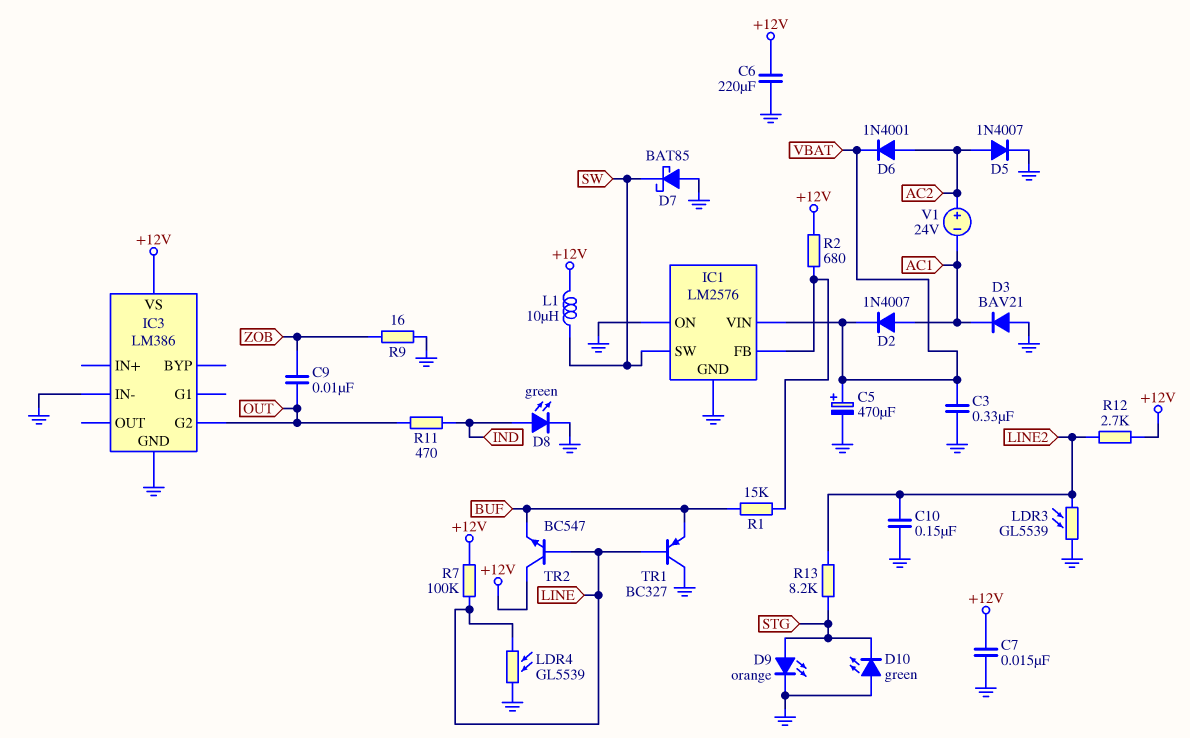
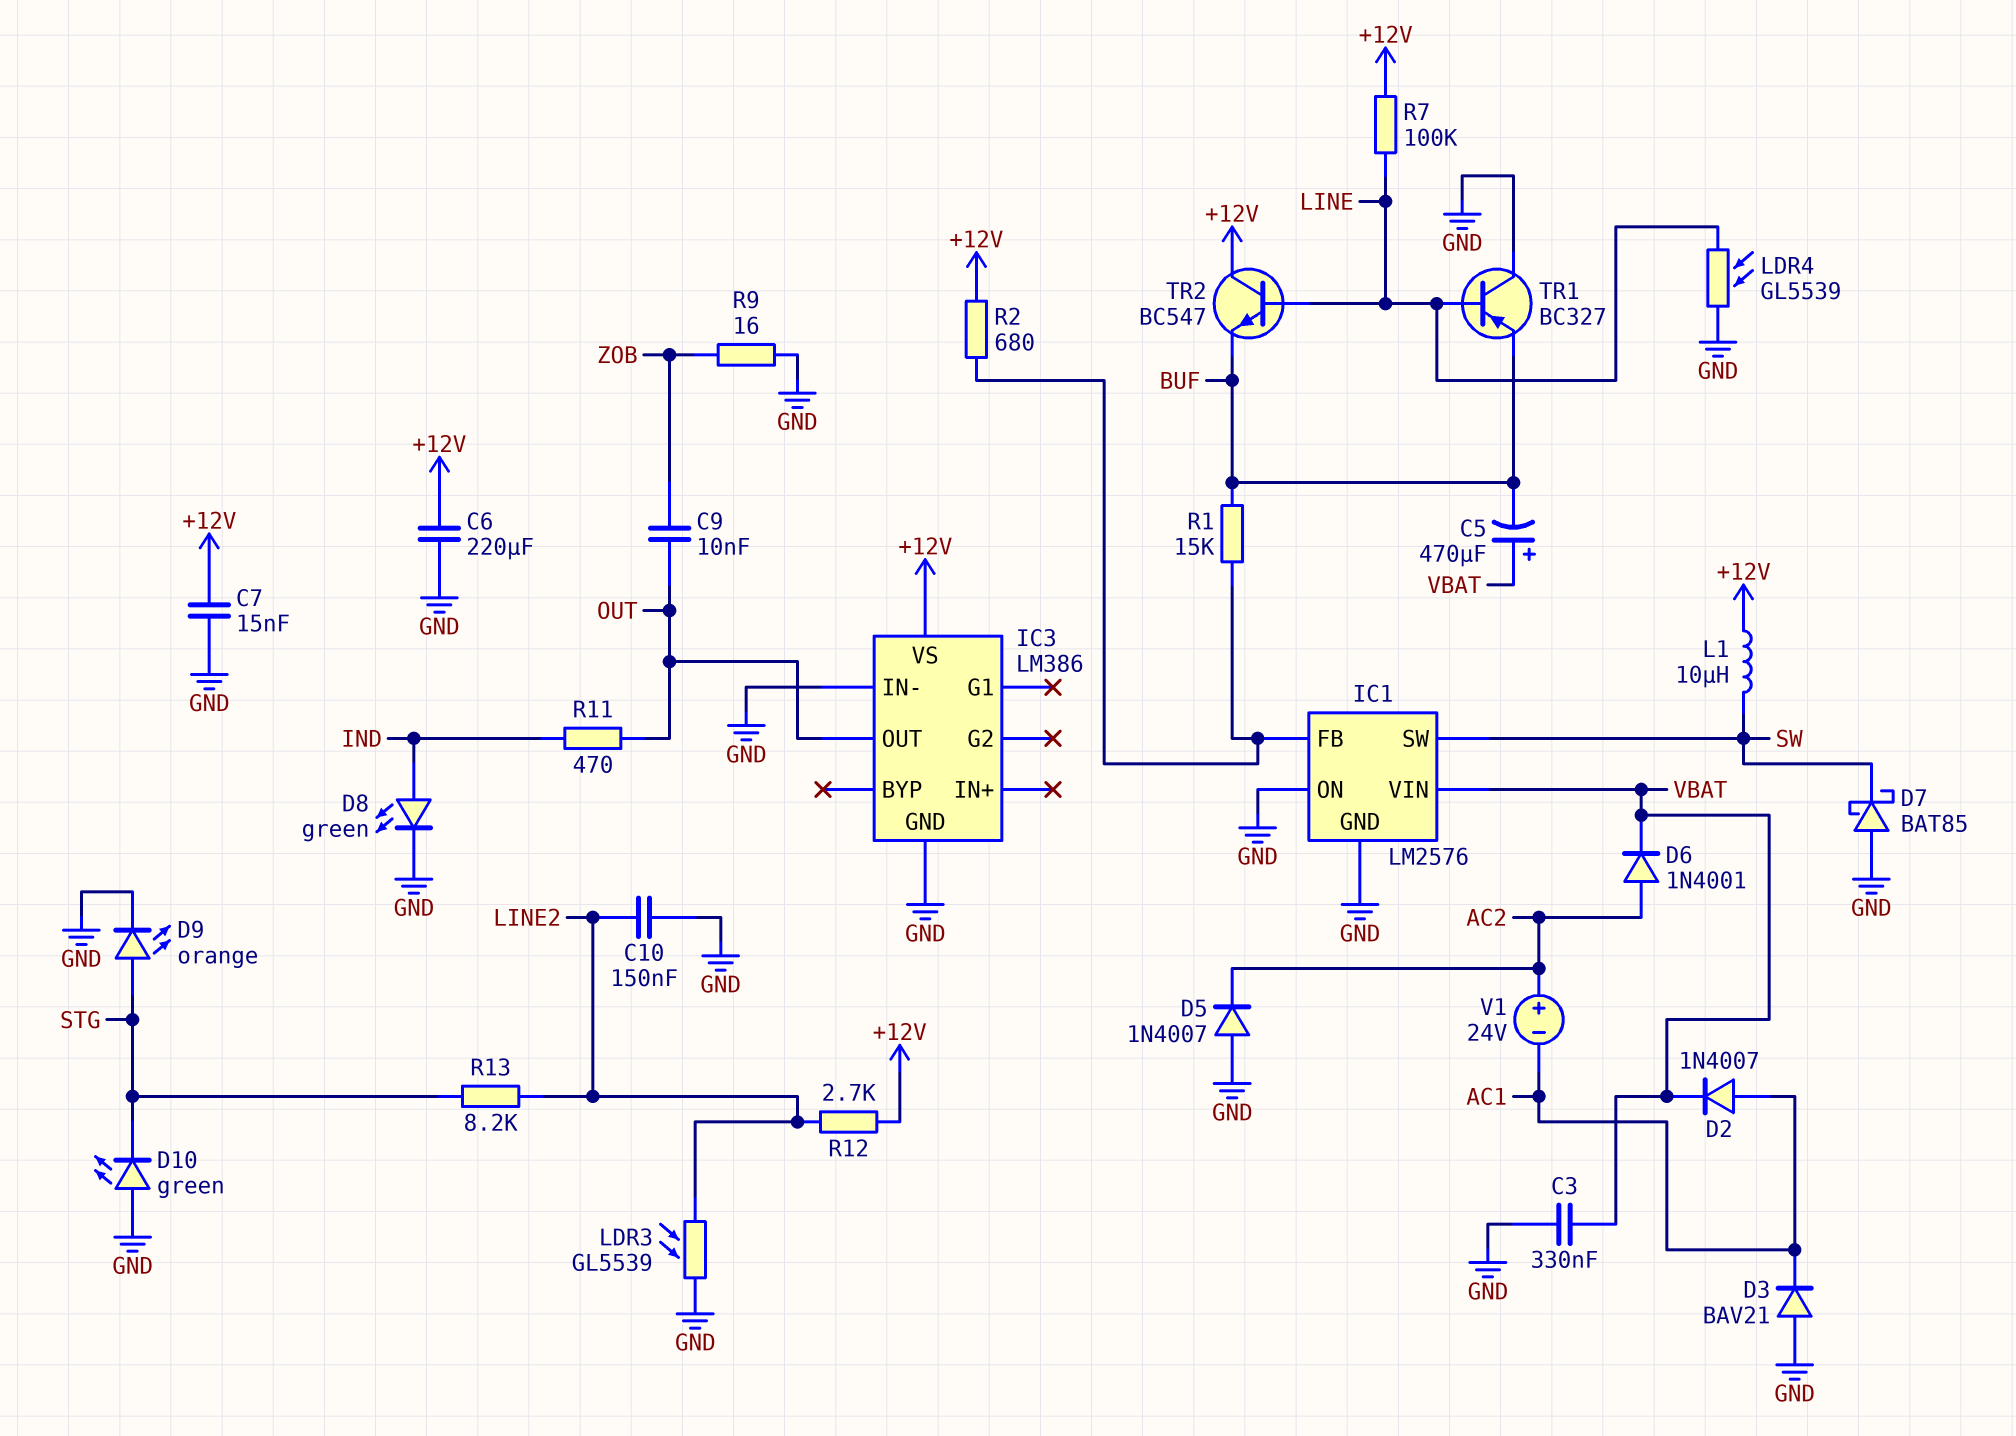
C5: 470uF (plus VBAT, minus GND) -> 470uF (plus VBAT, minus BUF)
D5: diode 1N4007 (A AC2, K GND) -> diode 1N4007 (A GND, K AC2)
IC3 pin G2: OUT -> none
IC3 pin OUT: none -> OUT

